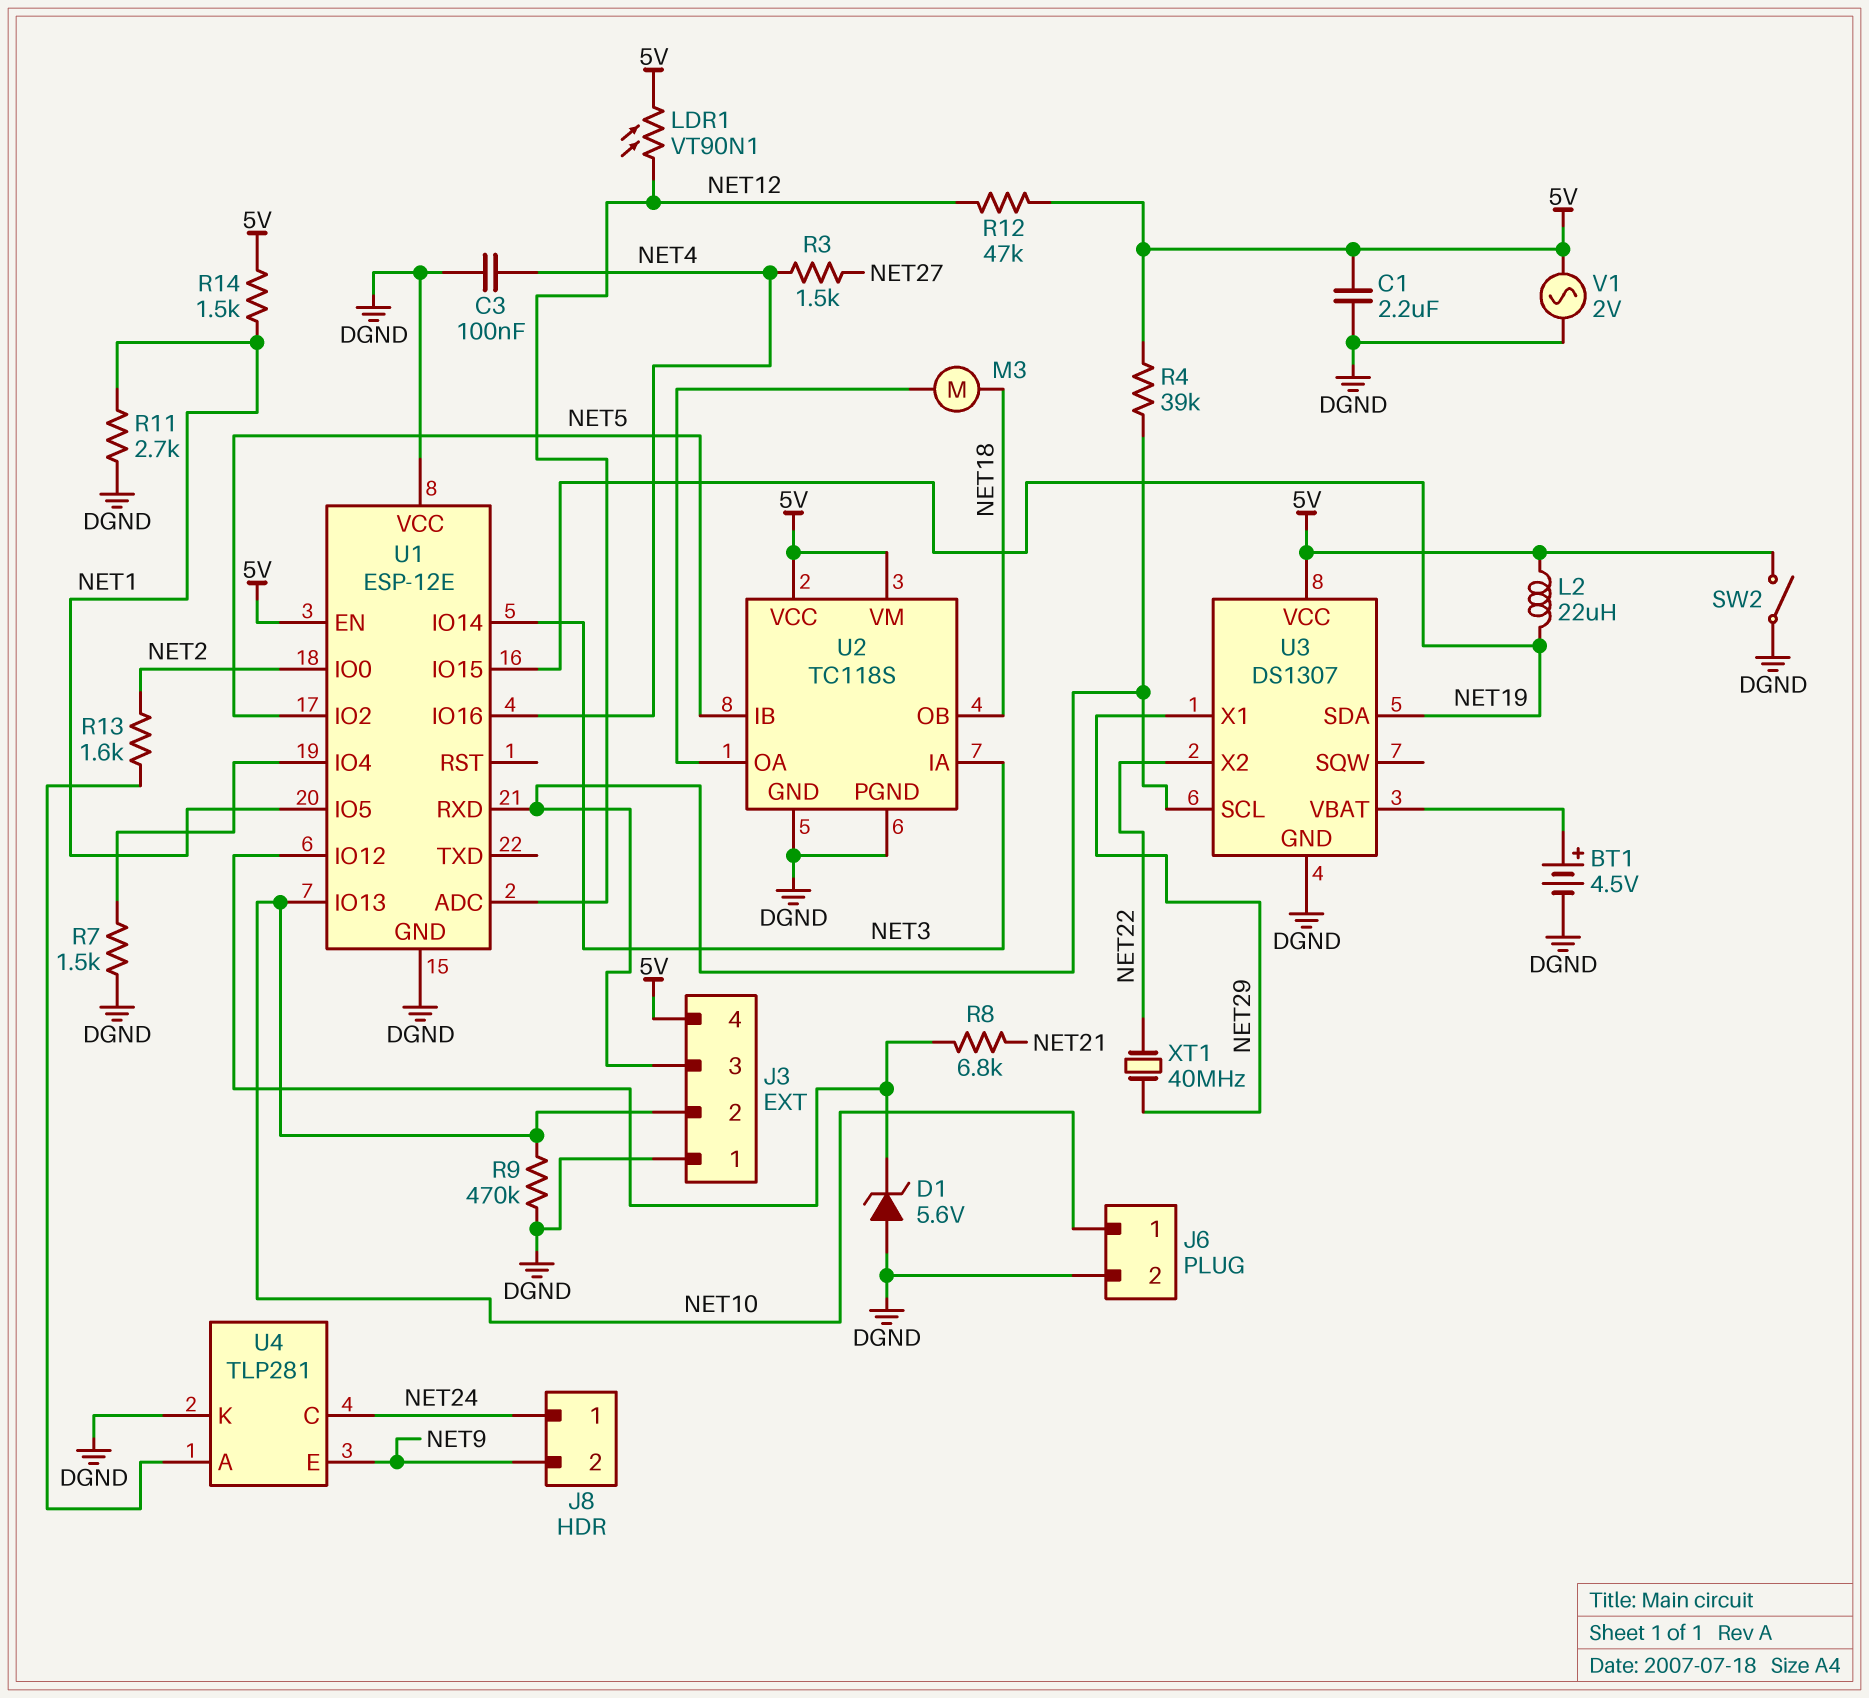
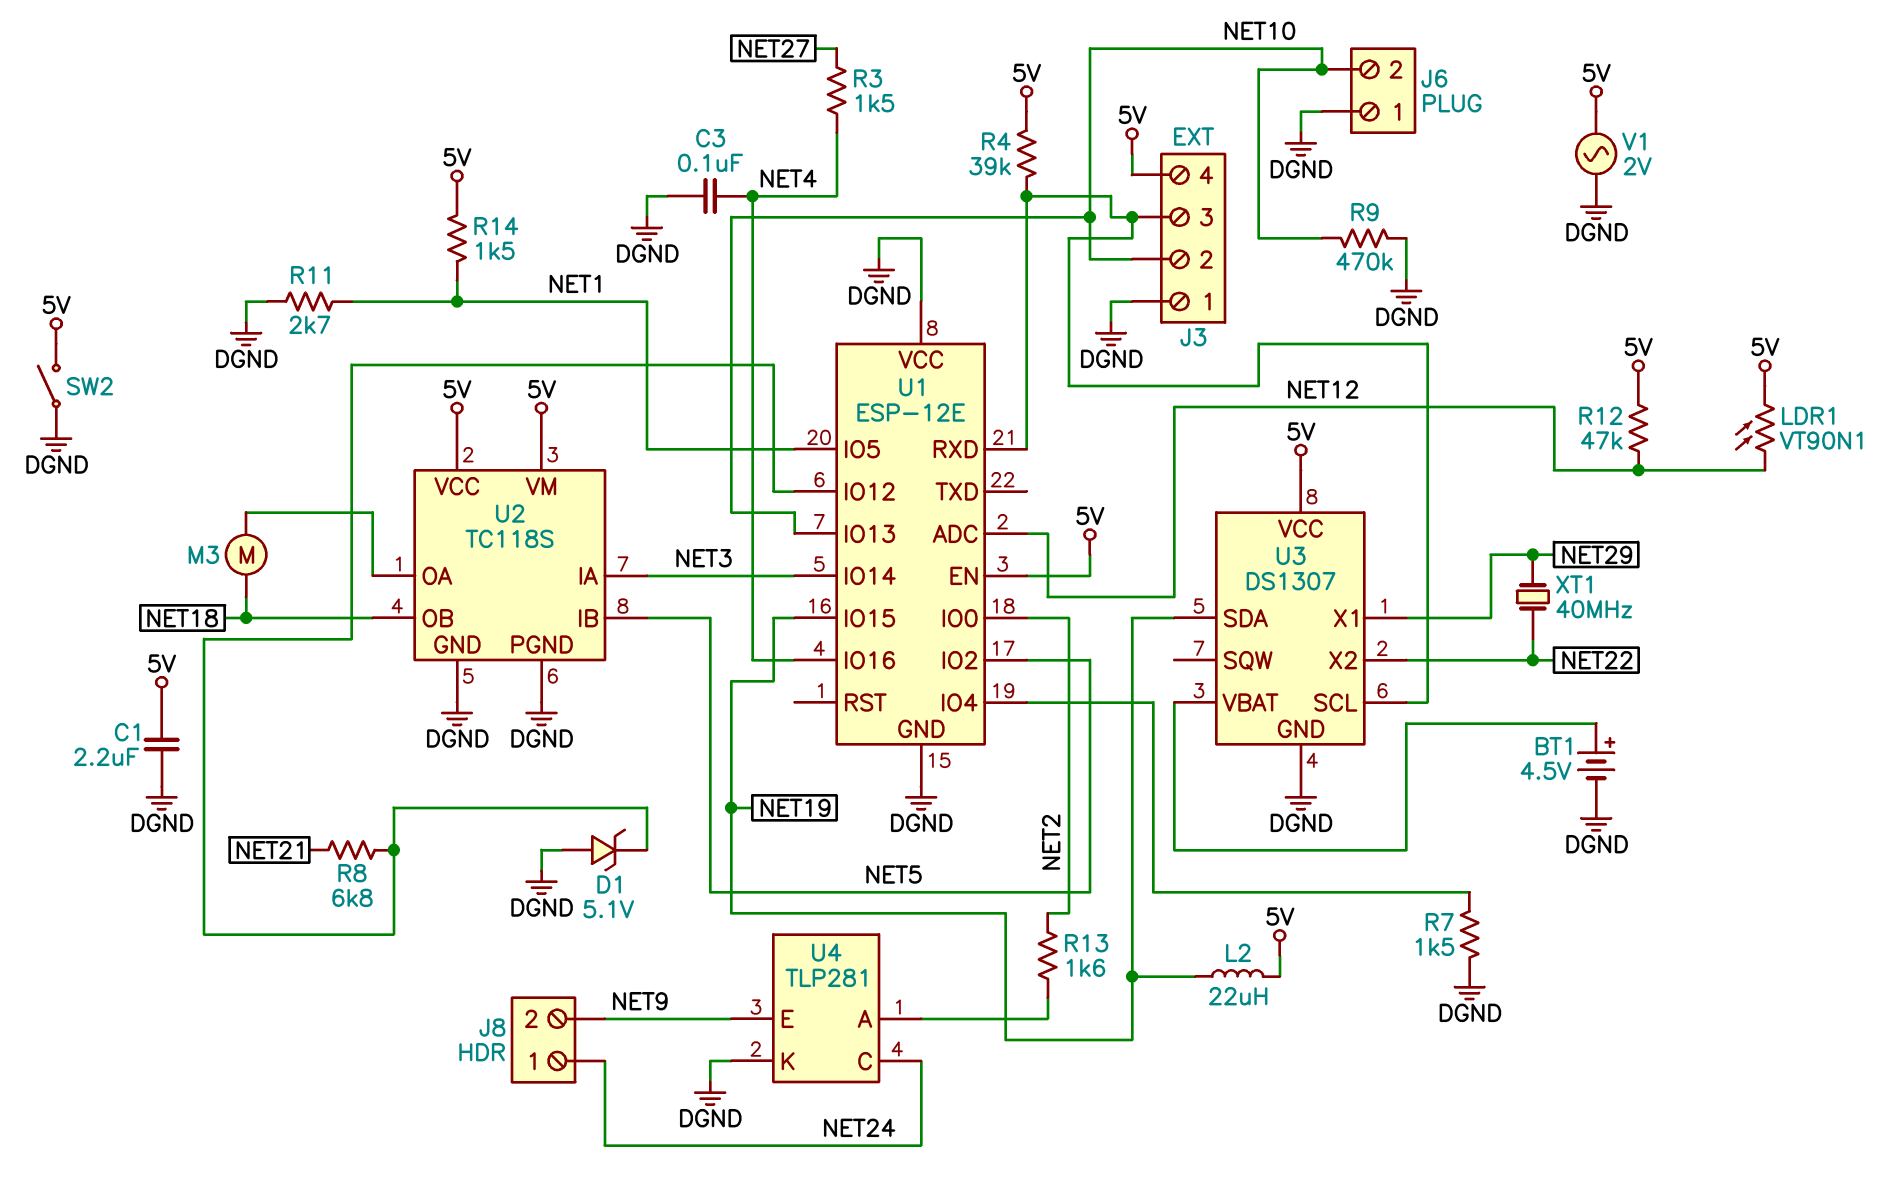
D1: zener 5.6V (A DGND, K U1/IO12) -> zener 5.1V (A DGND, K U1/IO12)
J6 pin 1: NET10 -> DGND
J6 pin 2: DGND -> NET10

